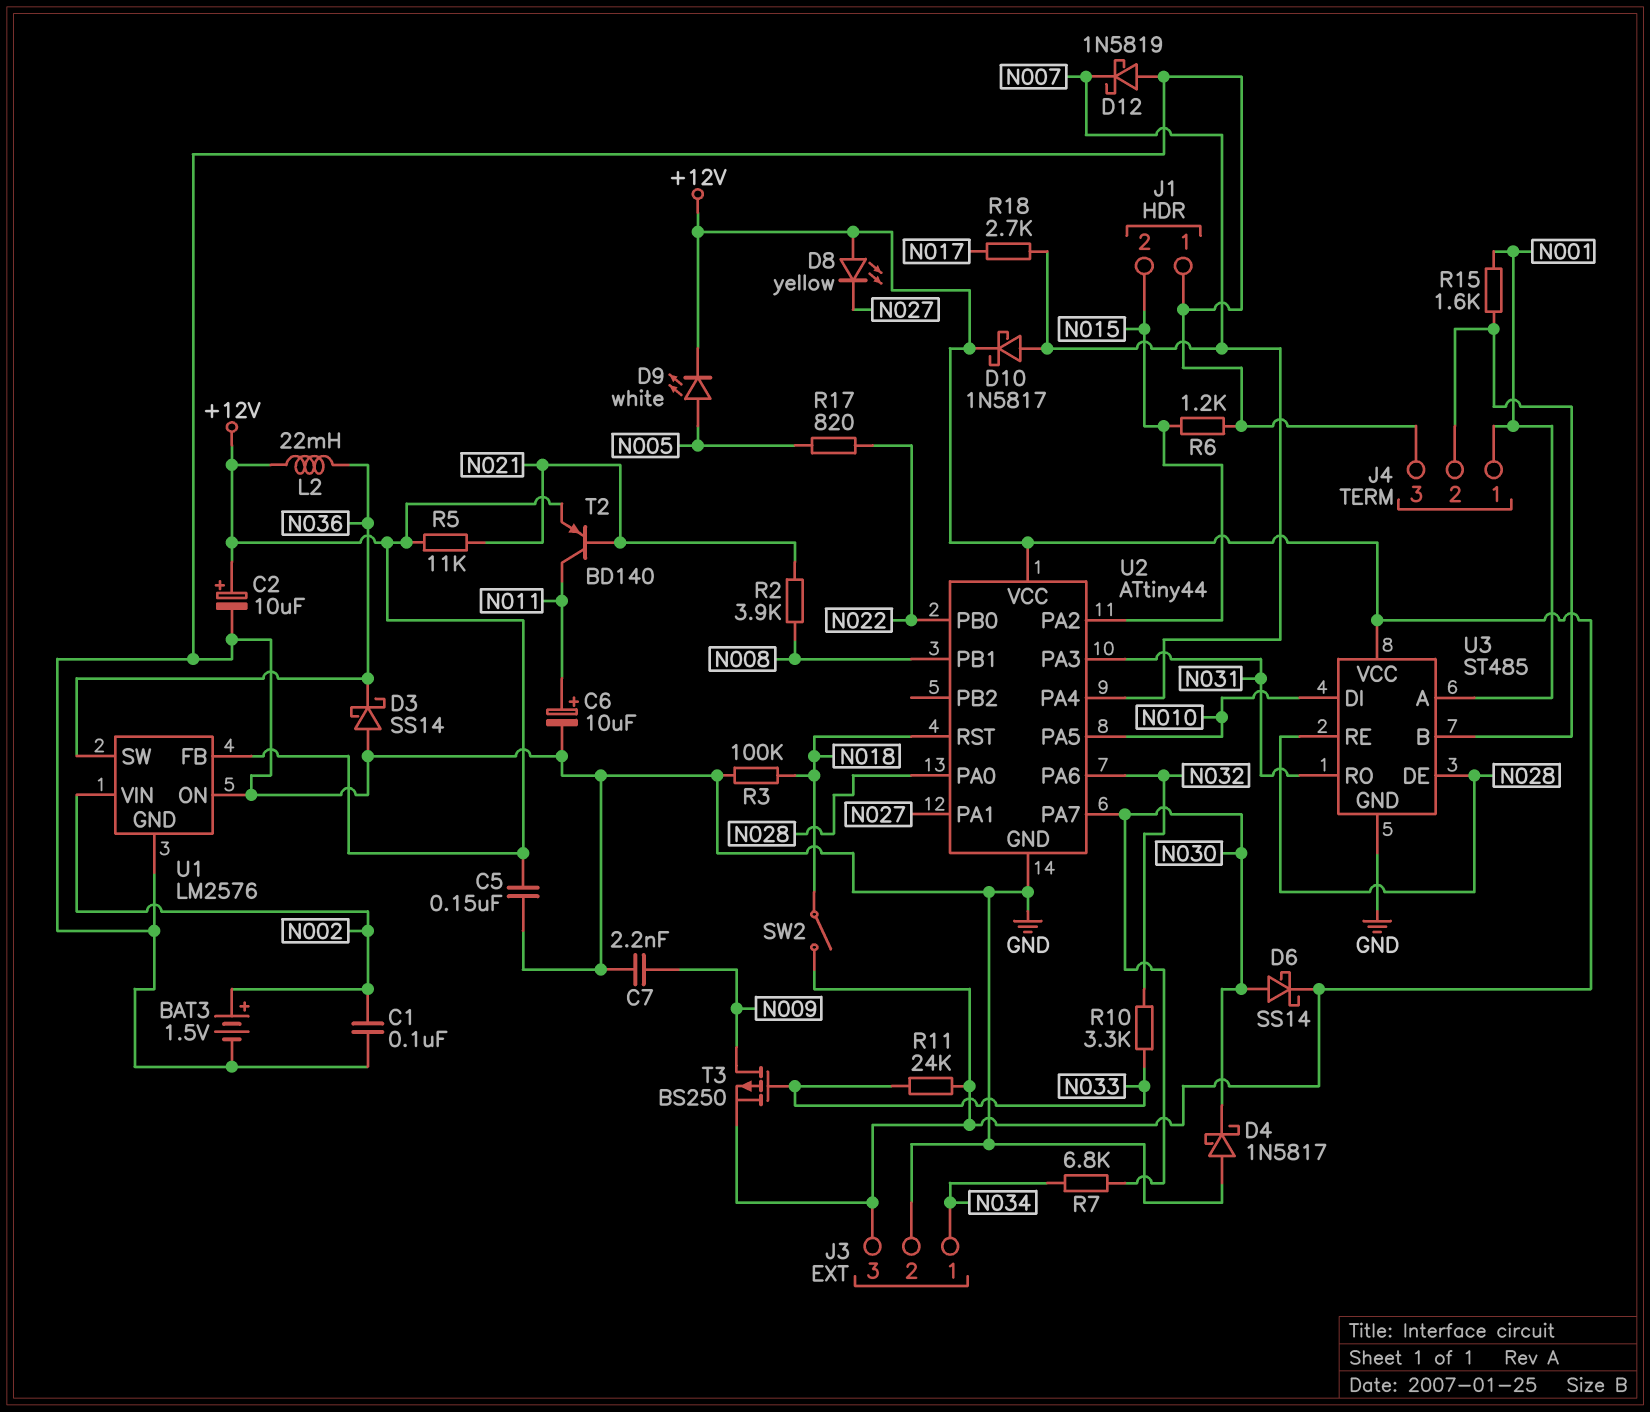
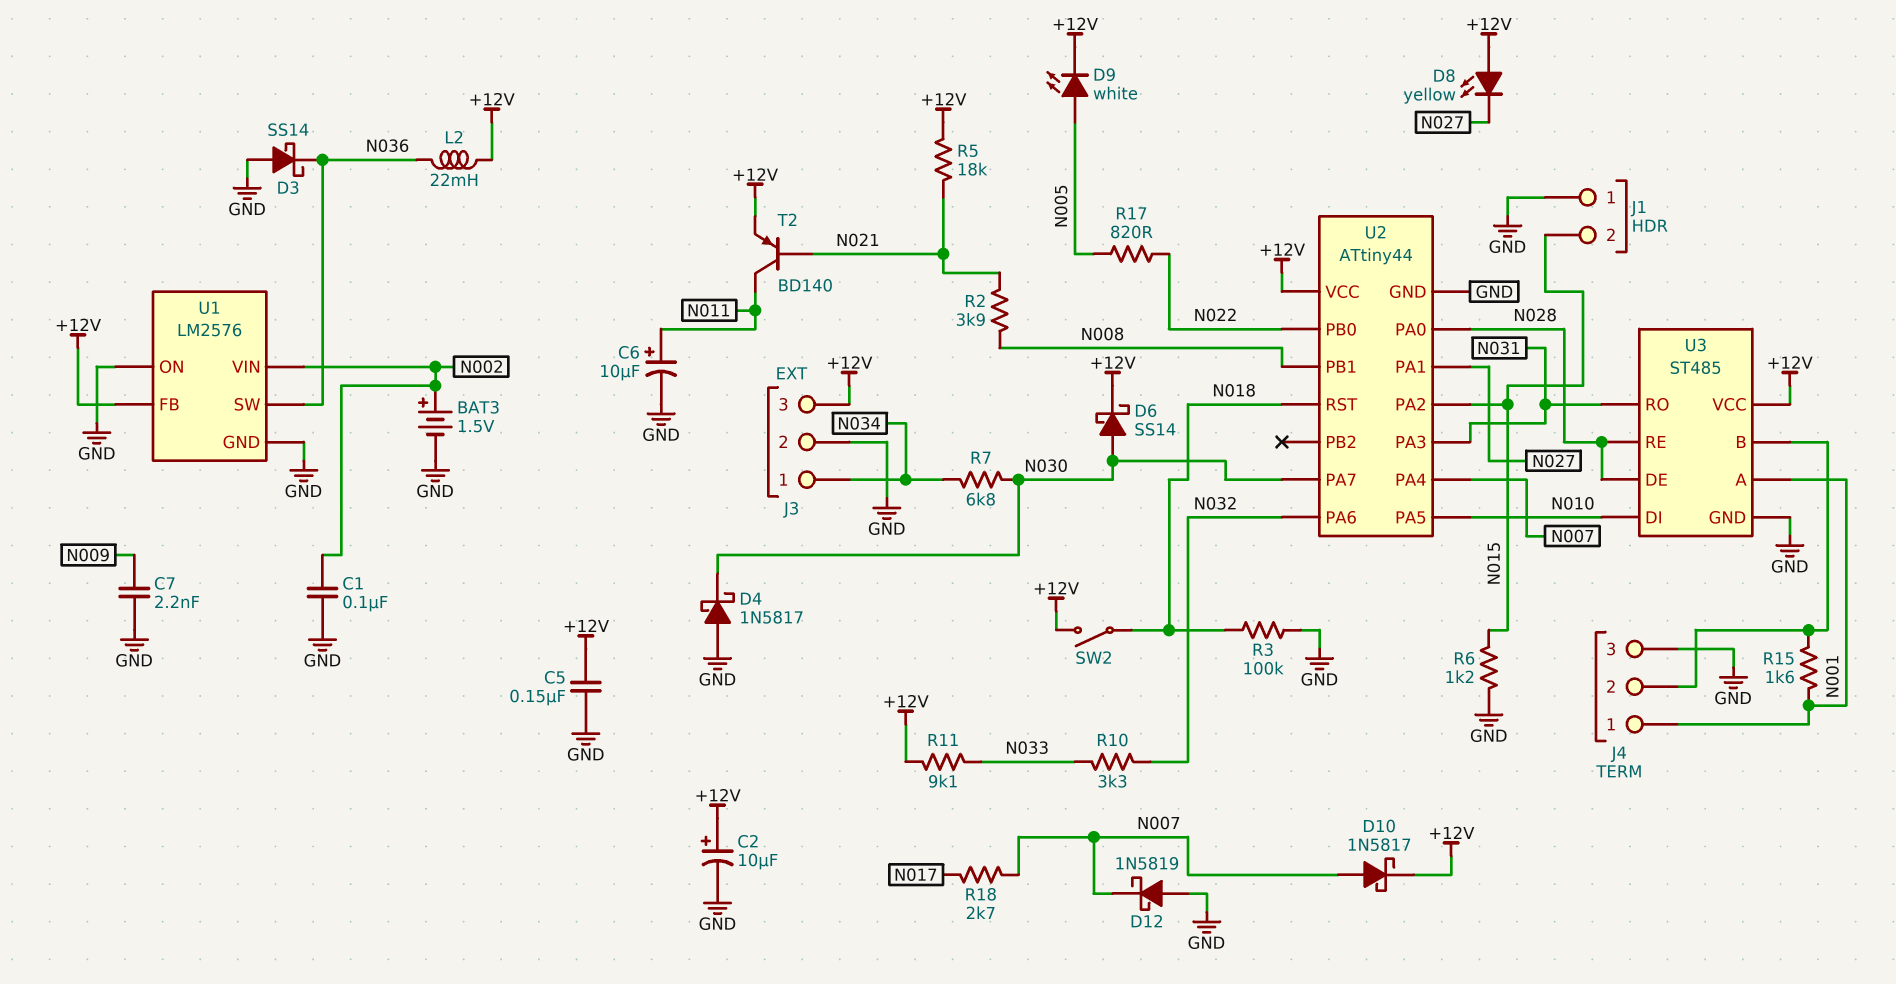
R5: 11k (+12V, N021) -> 18k (+12V, N021)
R11: 24k (+12V, N033) -> 9.1k (+12V, N033)
T3: PMOS BS250 (G N033, D N009, S +12V) -> none

